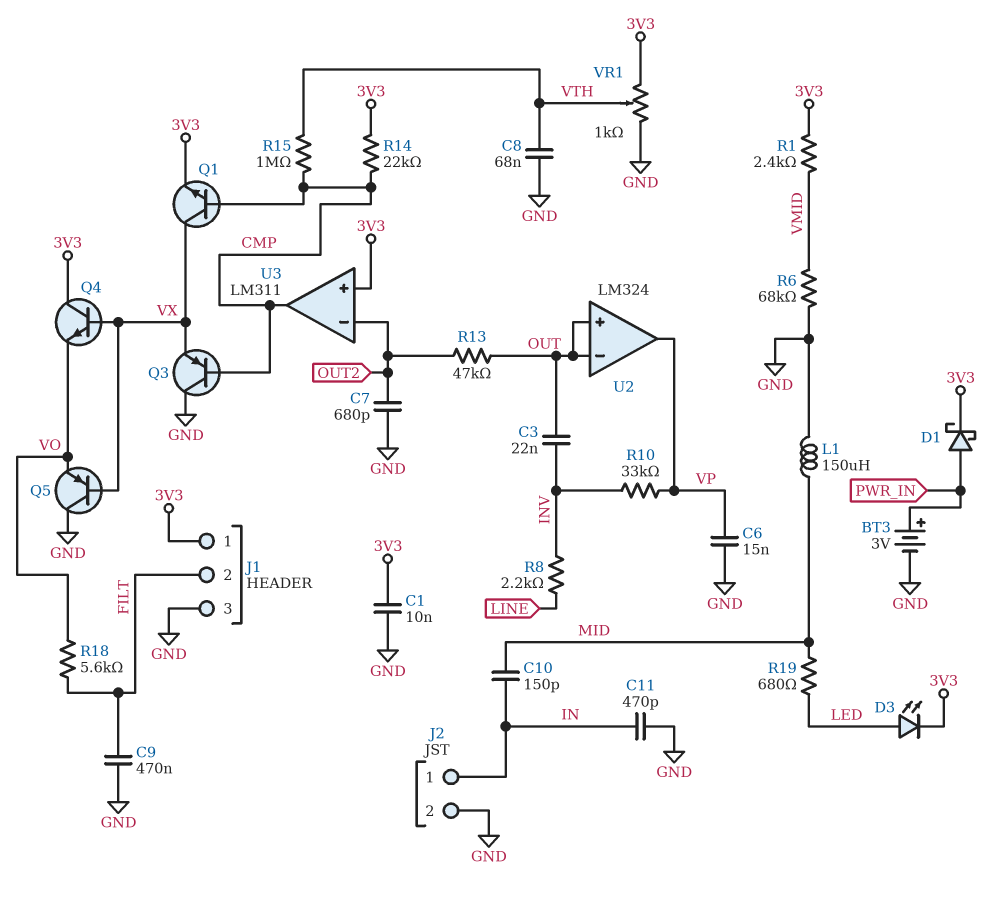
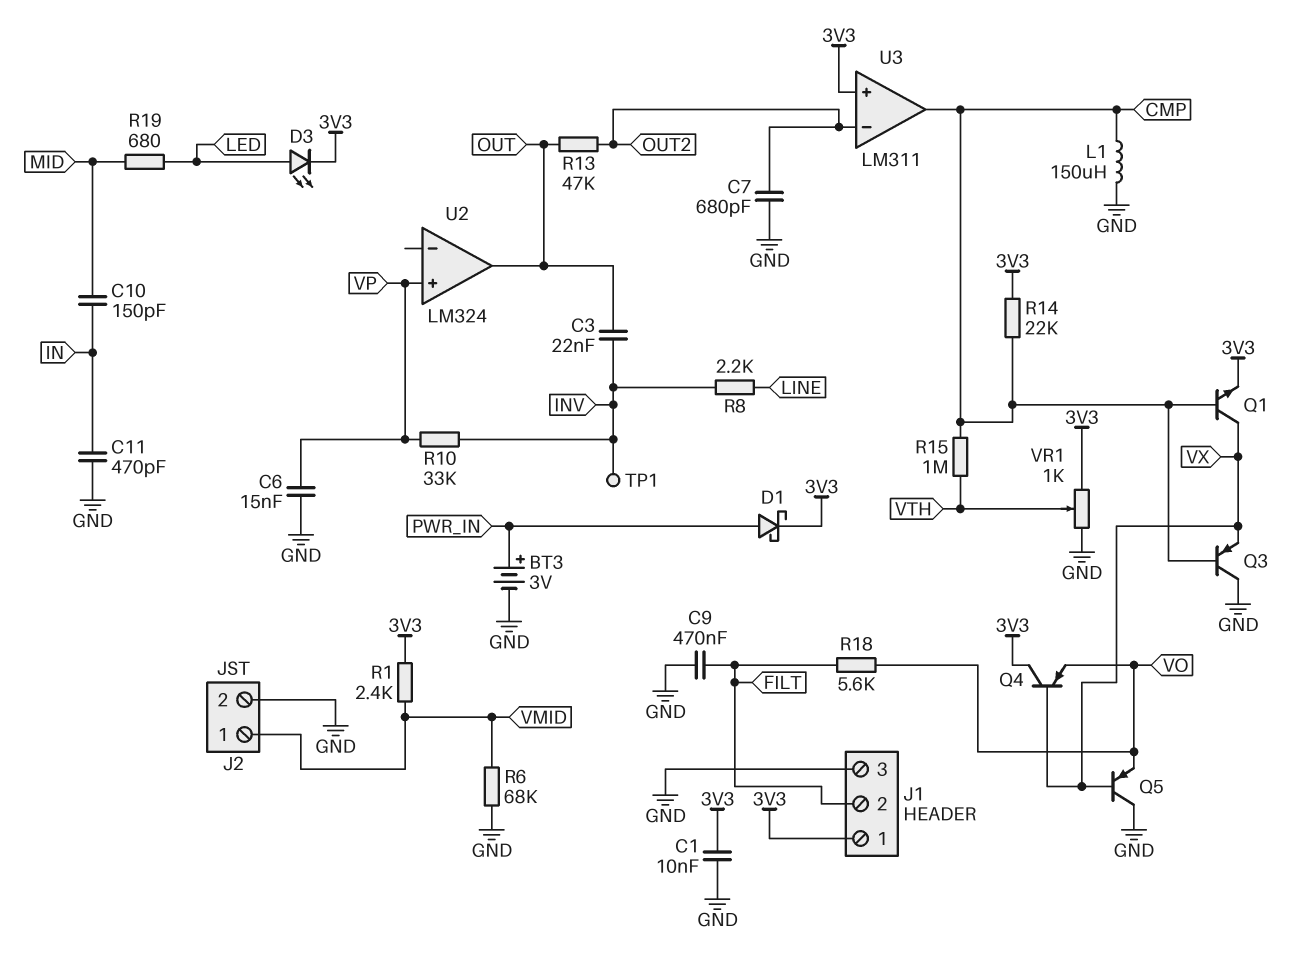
C8: 68nF (GND, VTH) -> none
J2 pin 1: IN -> VMID
L1: 150uH (GND, MID) -> 150uH (CMP, GND)
Q4: NPN (B VX, C 3V3, E VO) -> PNP (B VX, C 3V3, E VO)
TP1: none -> test point (INV)
U2 pin in+: OUT -> VP
U2 pin in-: OUT -> none
U2 pin out: VP -> OUT

